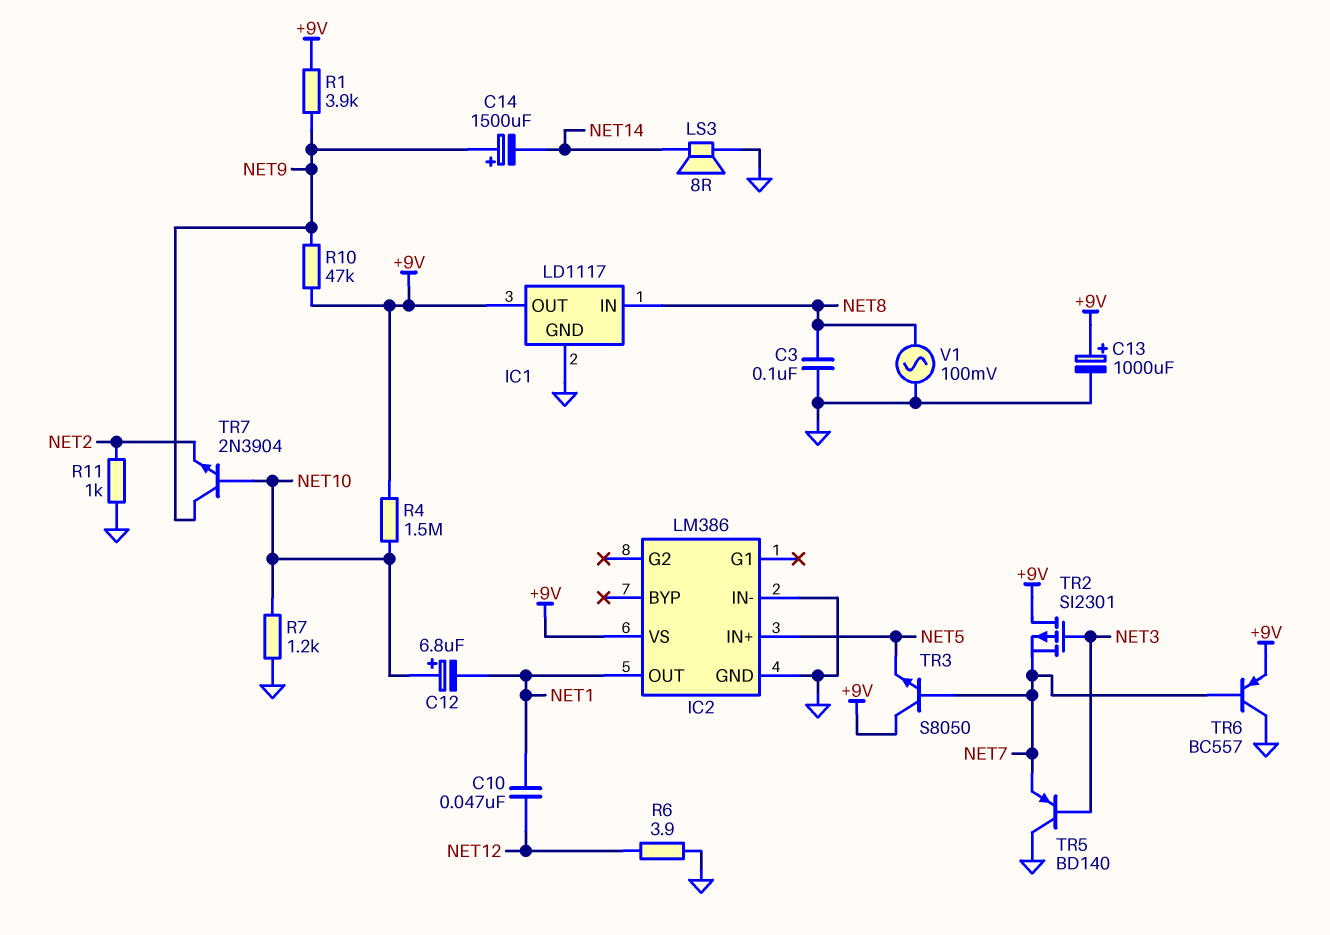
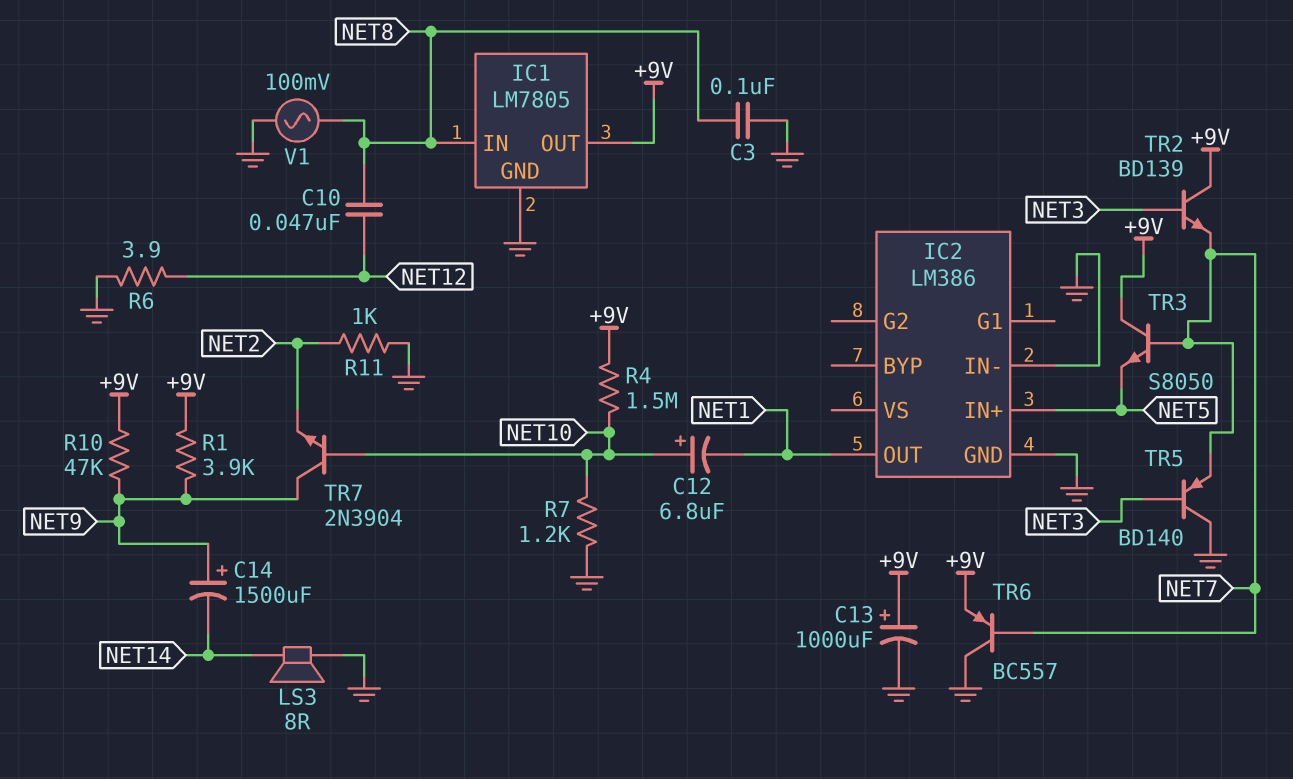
C10: 47nF (NET1, NET12) -> 47nF (NET8, NET12)
IC1: LD1117 -> LM7805
IC2 pin VS: +9V -> none
TR2: PMOS SI2301 (G NET3, D +9V, S NET7) -> NPN BD139 (B NET3, C +9V, E NET7)

